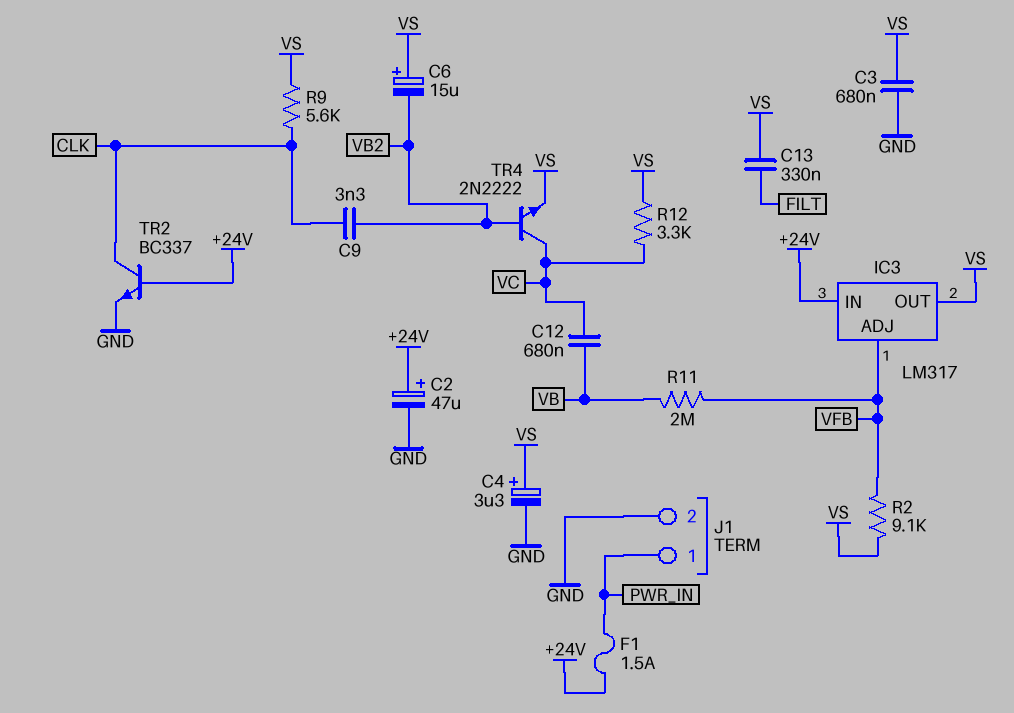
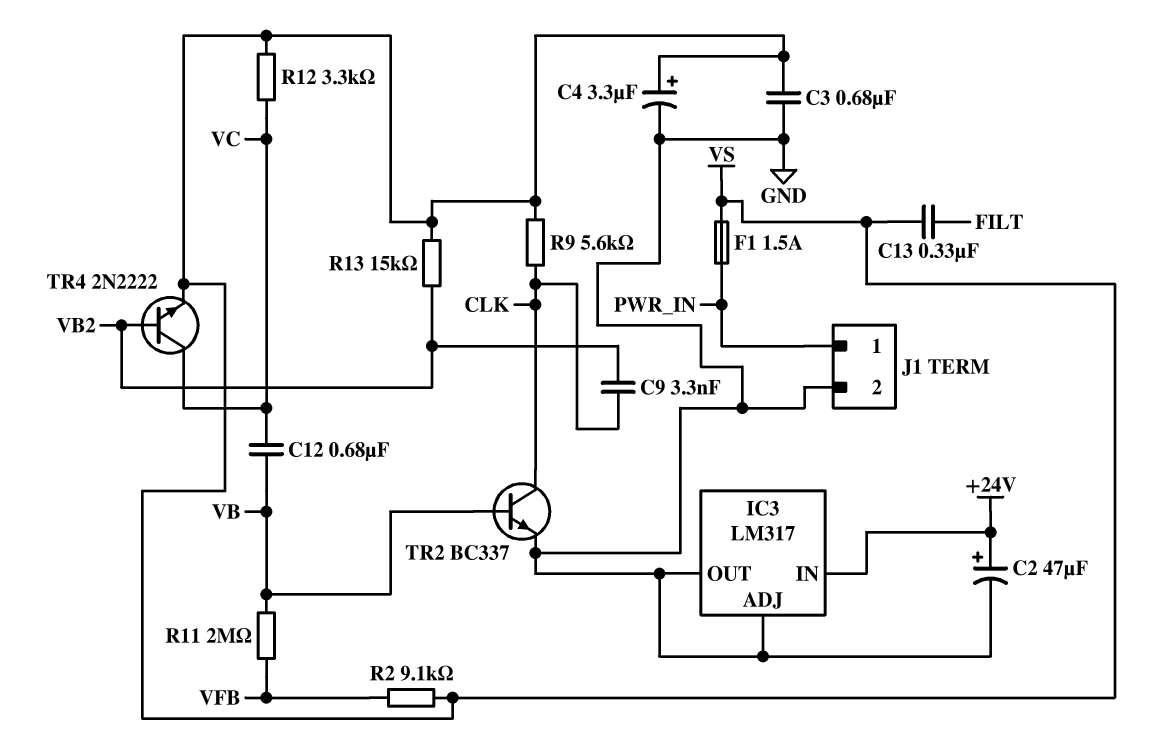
C6: 15uF (plus VS, minus VB2) -> none
F1: 1.5A (+24V, PWR_IN) -> 1.5A (PWR_IN, VS)
IC3 pin ADJ: VFB -> GND
IC3 pin OUT: VS -> GND
R13: none -> 15k (VB2, VS)
TR2: NPN BC337 (B +24V, C CLK, E GND) -> NPN BC337 (B VB, C CLK, E GND)

